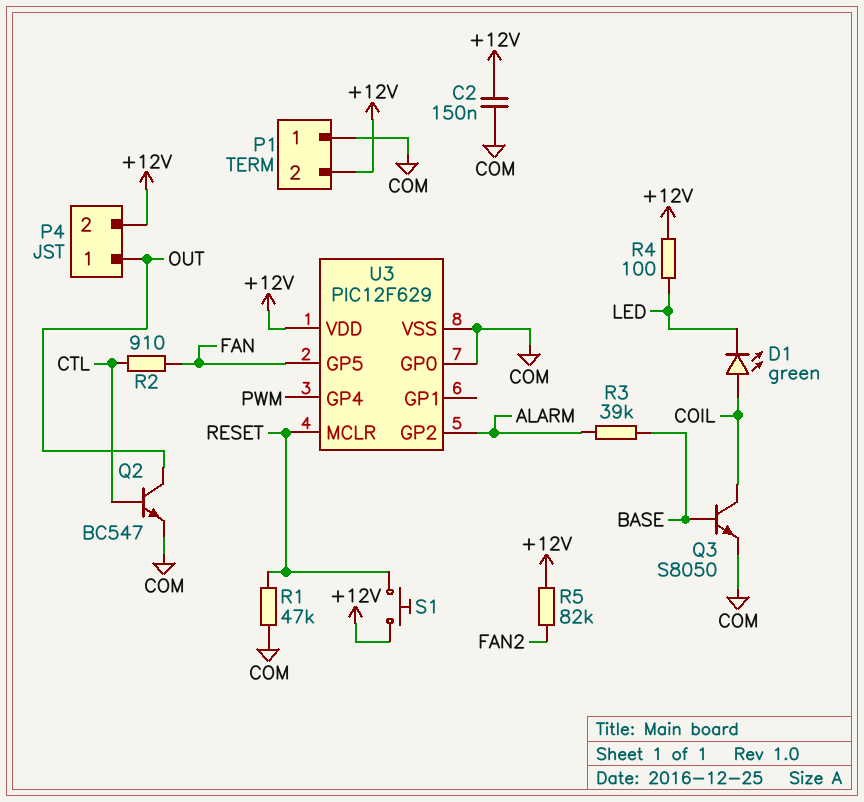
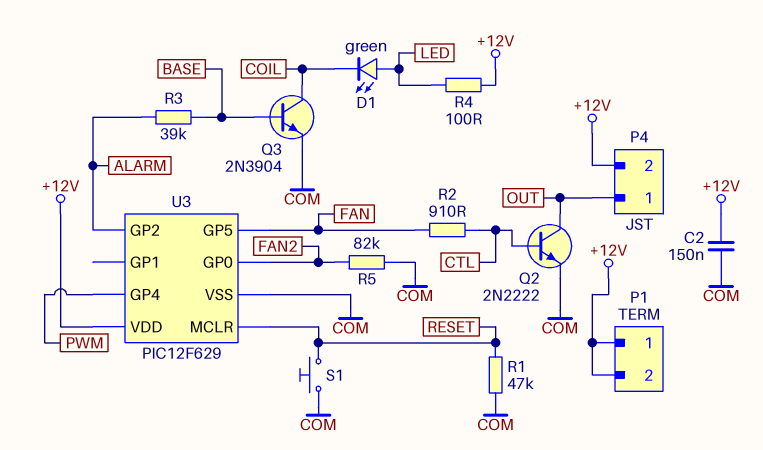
D1: LED green (A COIL, K LED) -> LED green (A LED, K COIL)
P1 pin 1: COM -> +12V
Q2: NPN BC547 (B CTL, C OUT, E COM) -> NPN 2N2222 (B CTL, C OUT, E COM)
Q3: NPN S8050 (B BASE, C COIL, E COM) -> NPN 2N3904 (B BASE, C COIL, E COM)
R5: 82k (+12V, FAN2) -> 82k (COM, FAN2)
S1: button (+12V, RESET) -> button (COM, RESET)
U3 pin GP0: COM -> FAN2

